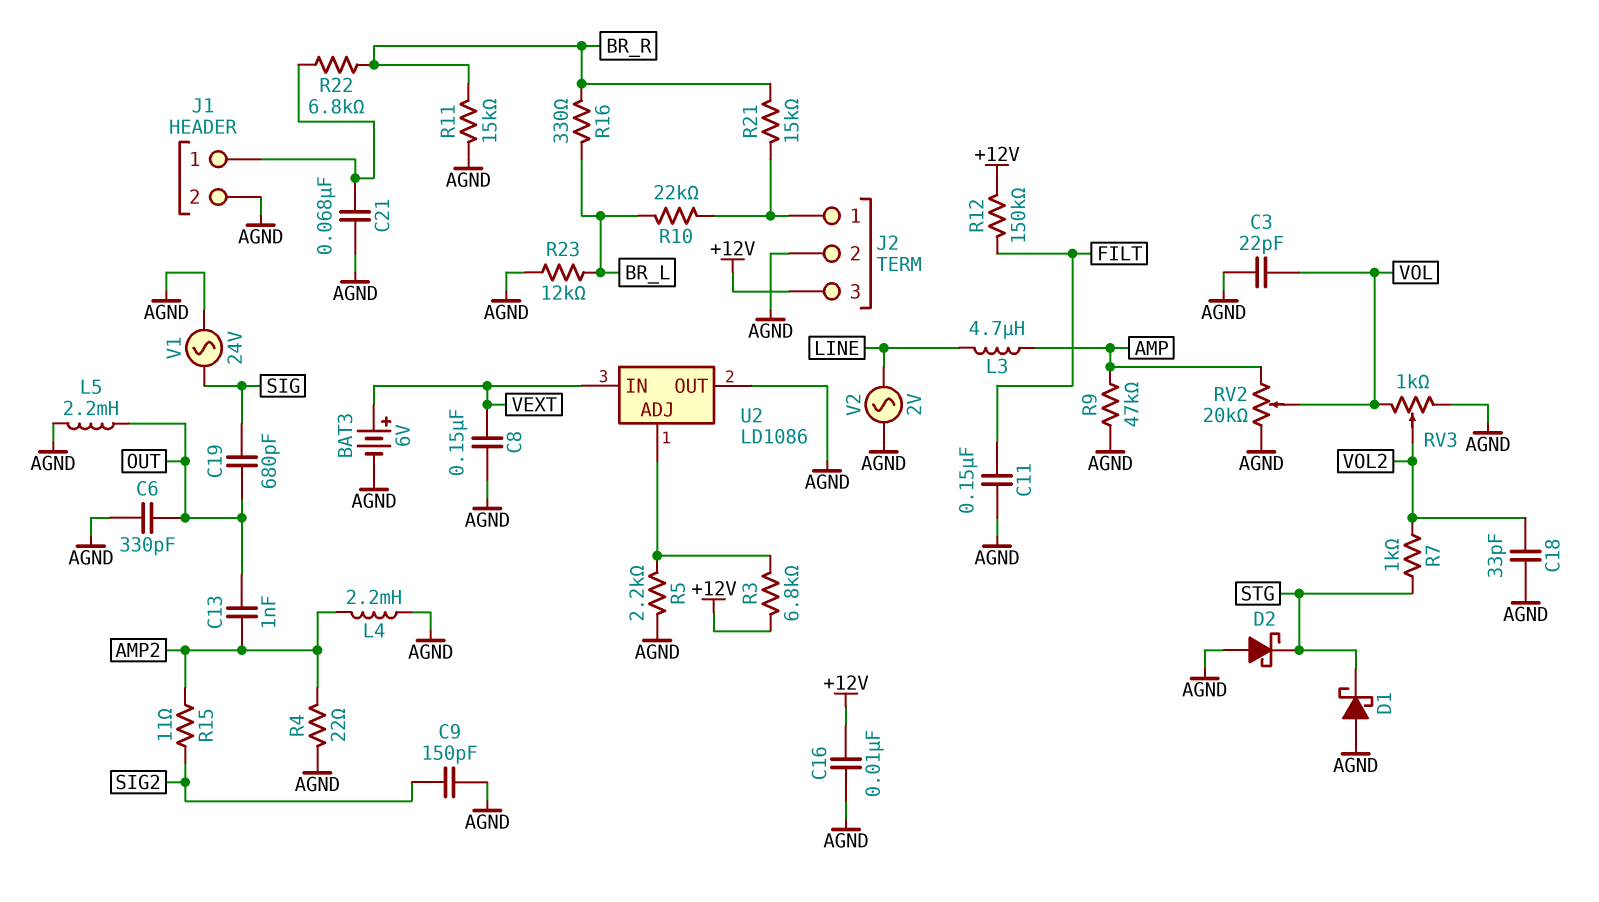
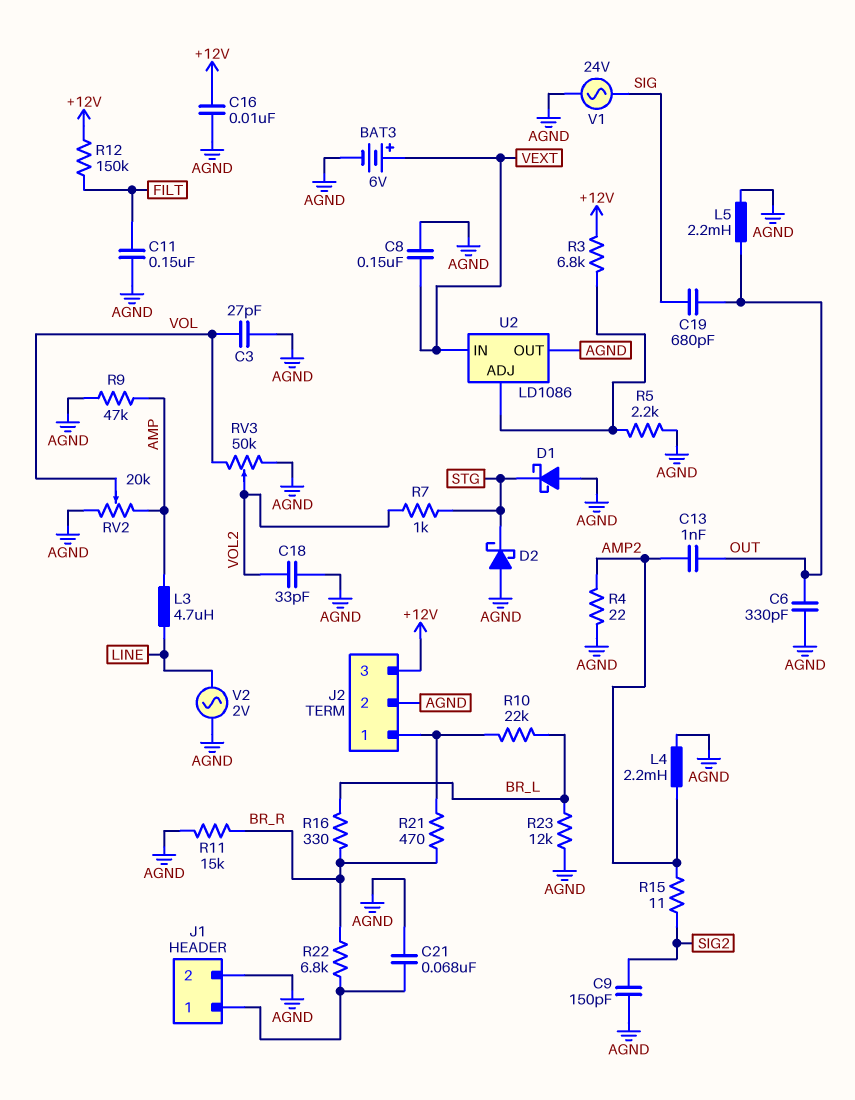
C3: 22pF (AGND, VOL) -> 27pF (AGND, VOL)
R21: 15k (BR_R, J2/1) -> 470 (BR_R, J2/1)
RV3: 1k (AGND, VOL, wiper VOL2) -> 50k (AGND, VOL, wiper VOL2)

